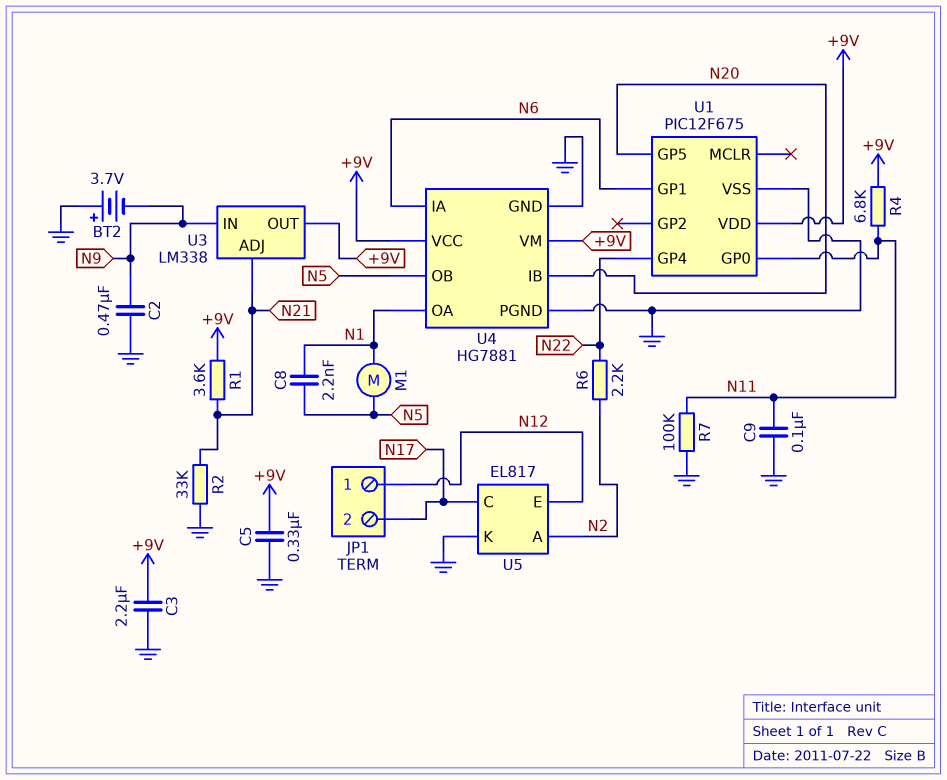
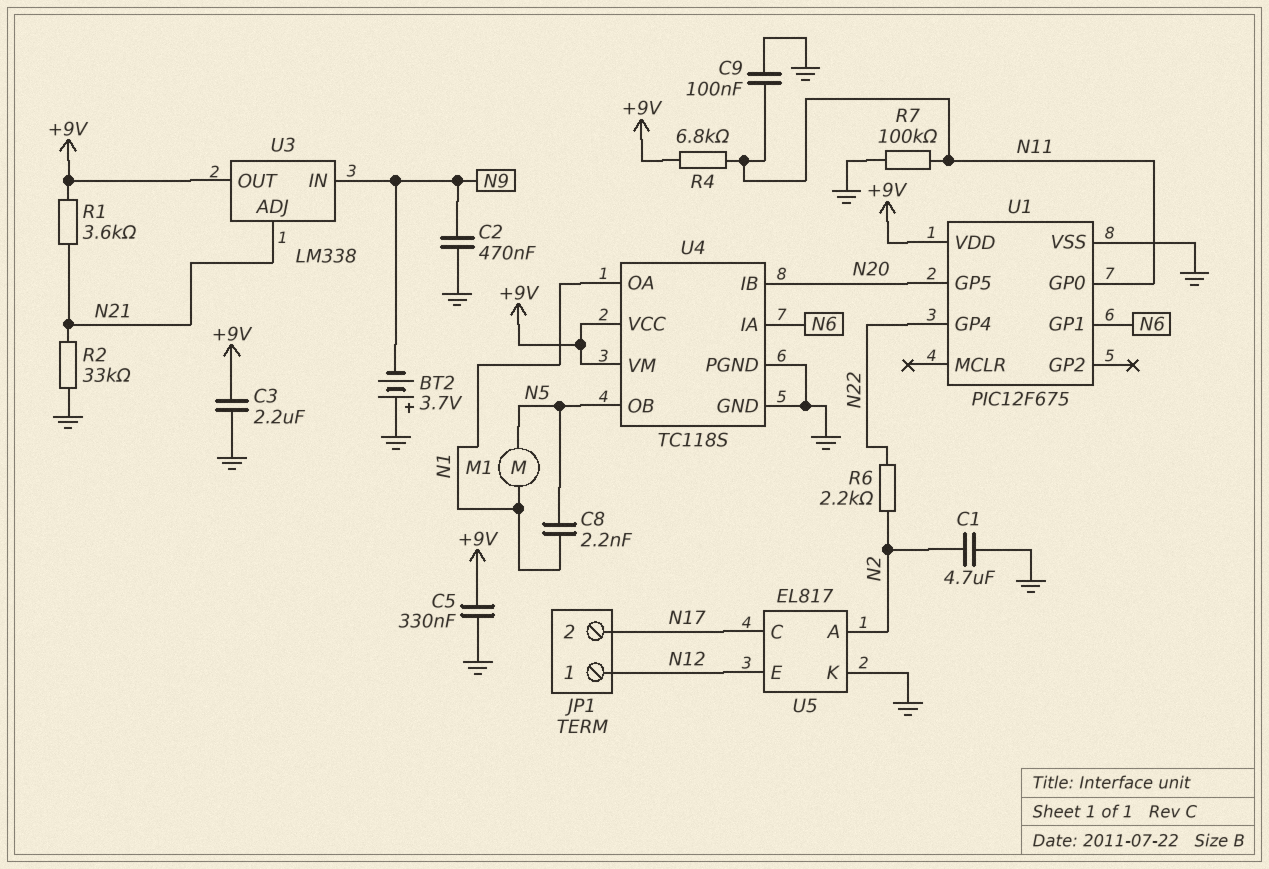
C1: none -> 4.7uF (GND, N2)
U4: HG7881 -> TC118S

